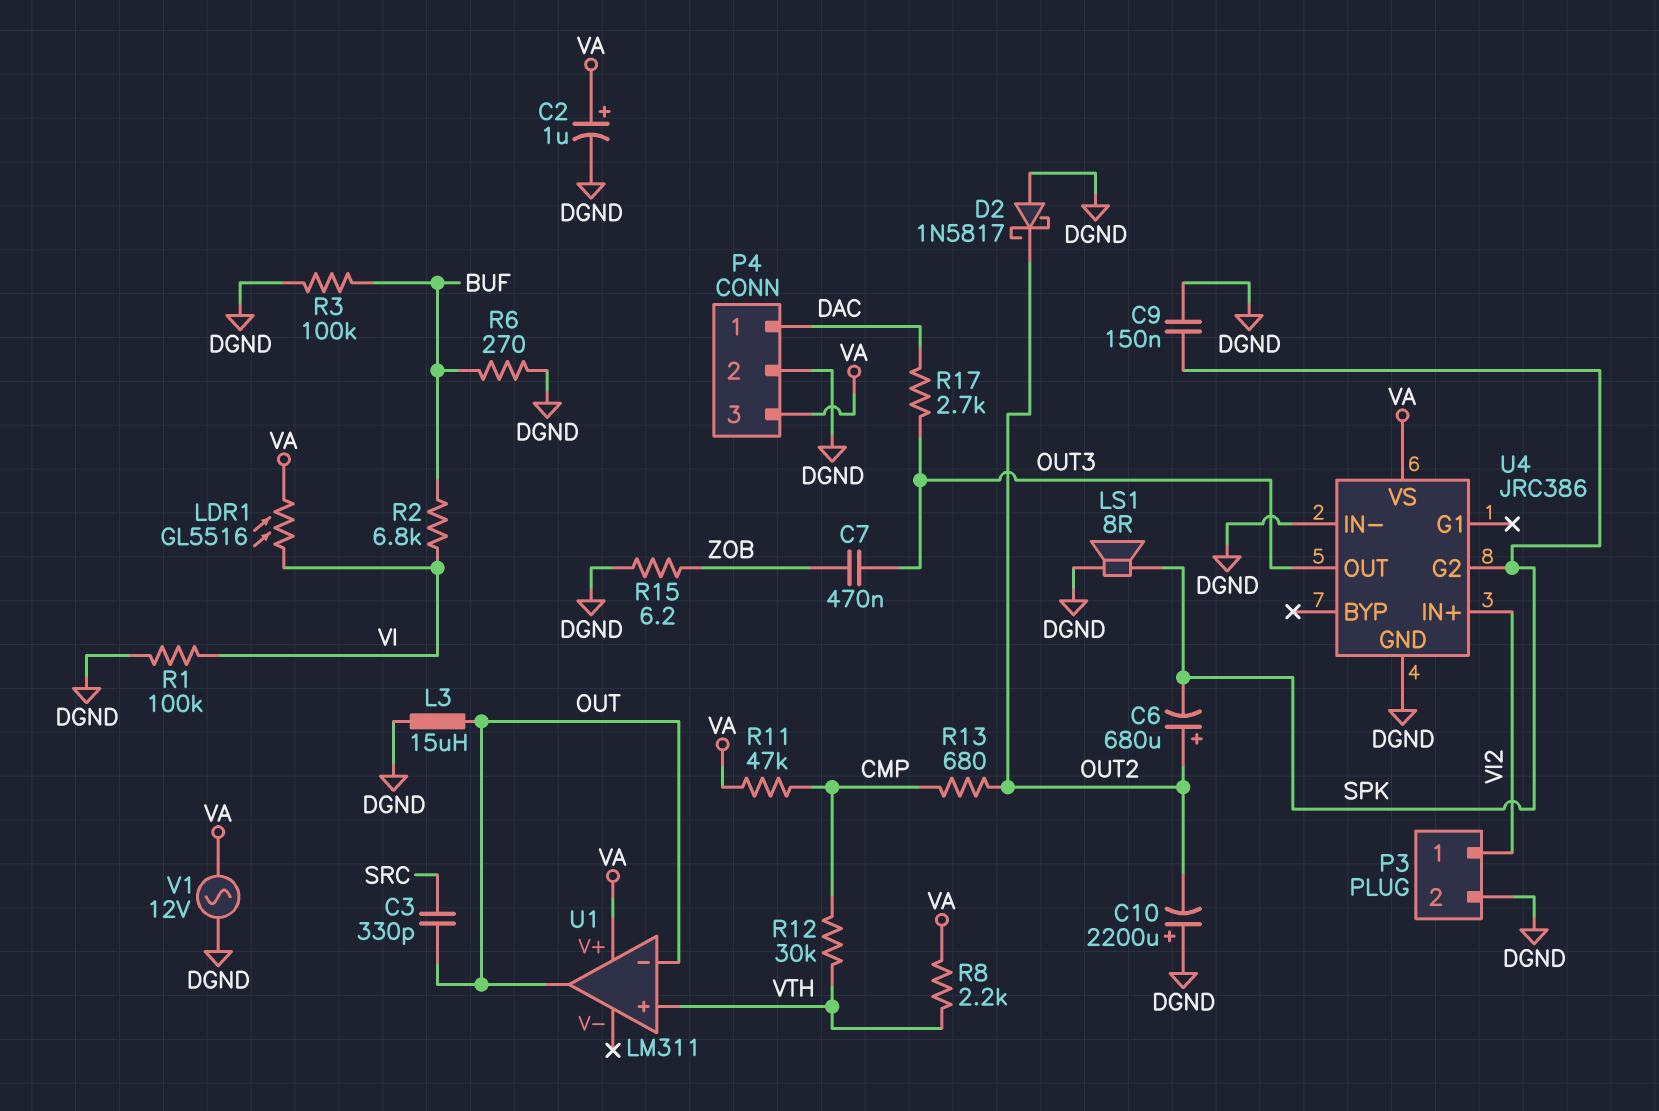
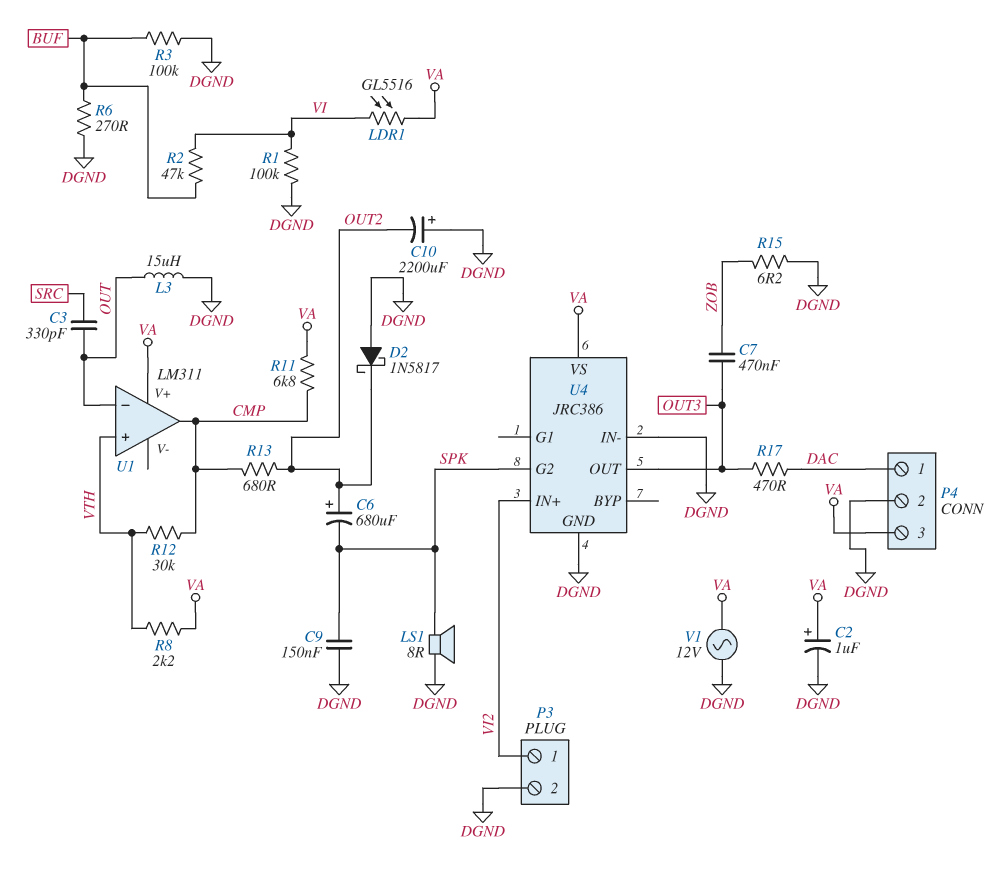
R2: 6.8k (BUF, VI) -> 47k (BUF, VI)
R11: 47k (CMP, VA) -> 6.8k (CMP, VA)
R17: 2.7k (DAC, OUT3) -> 470 (DAC, OUT3)
U1 pin out: OUT -> CMP

